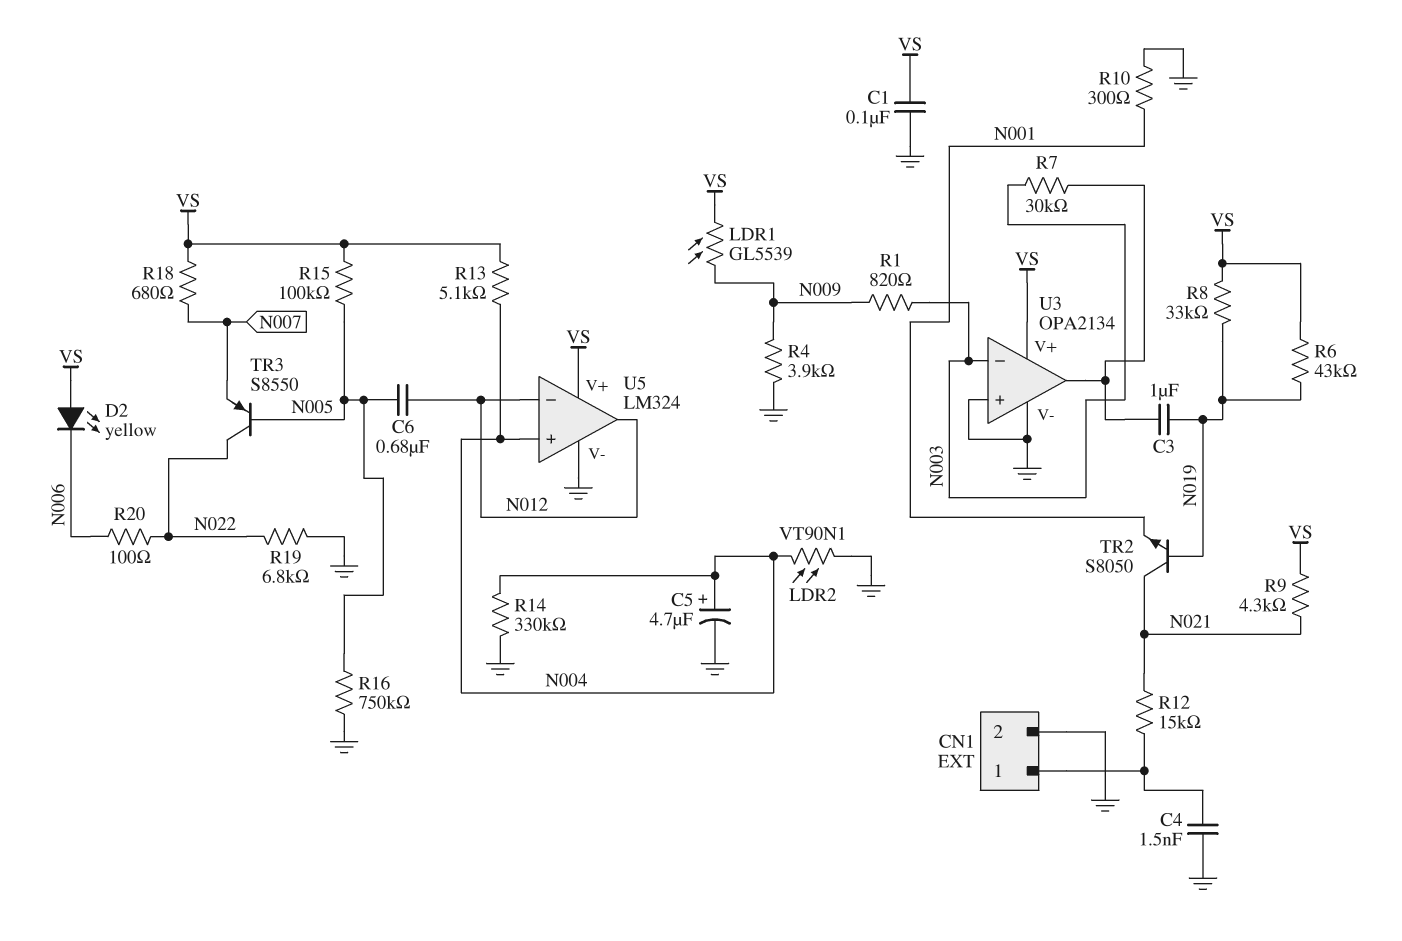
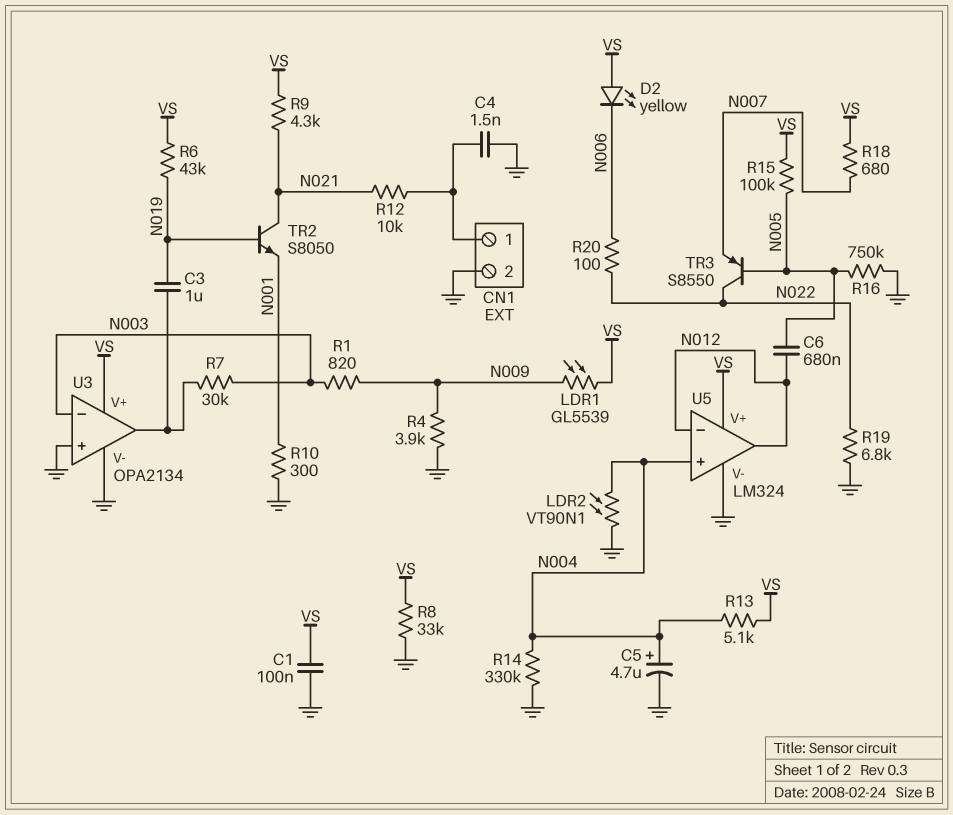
R8: 33k (N019, VS) -> 33k (GND, VS)
R12: 15k (CN1/1, N021) -> 10k (CN1/1, N021)

